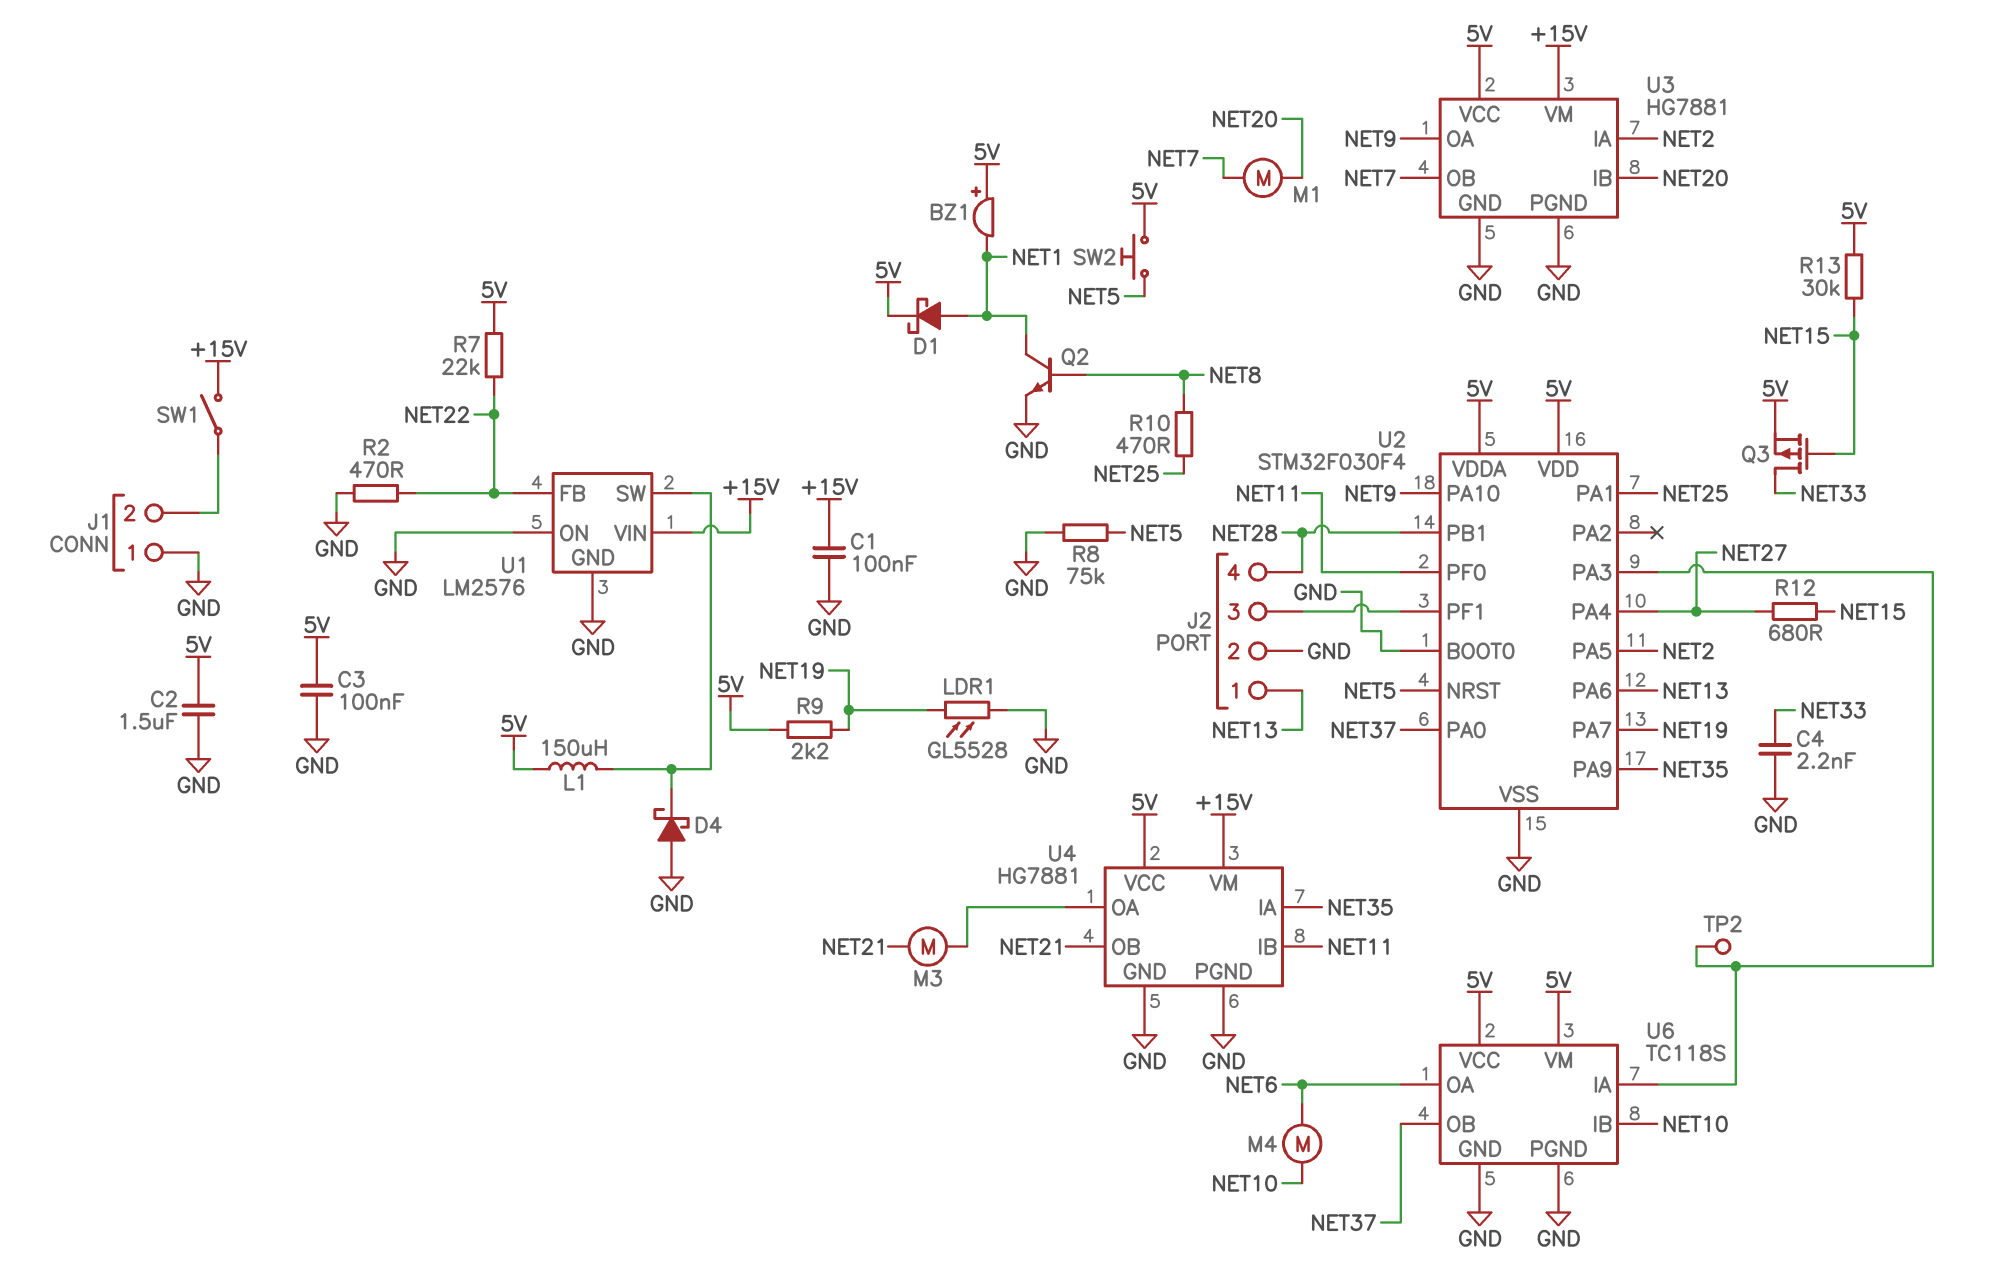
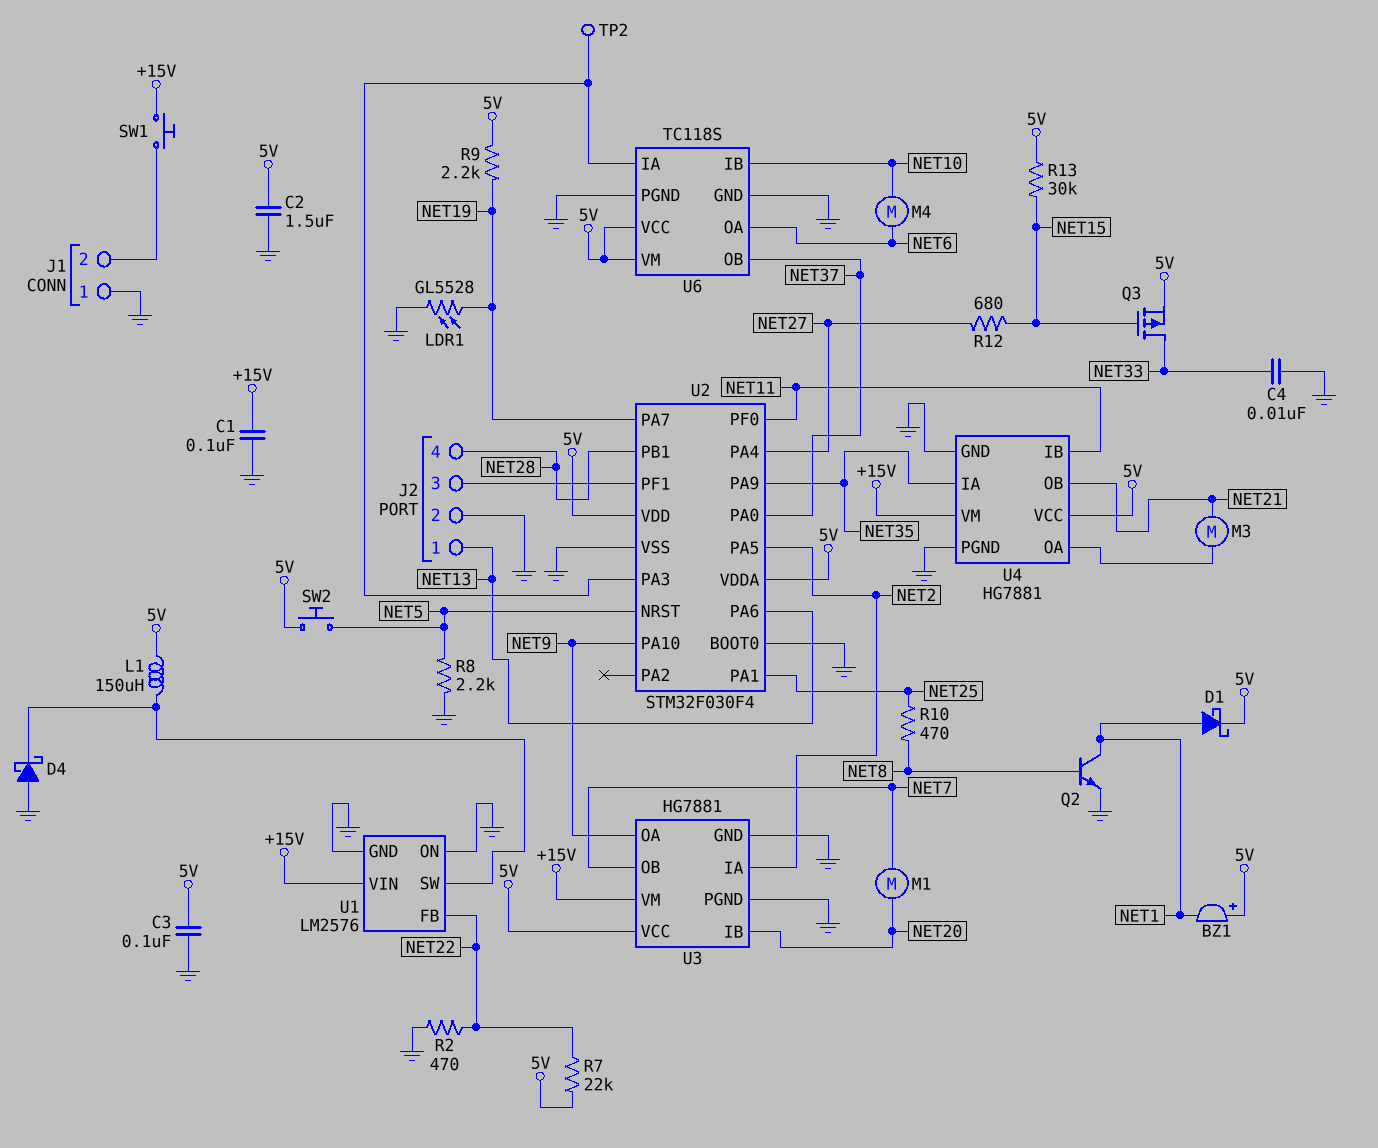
C4: 2.2nF (GND, NET33) -> 10nF (GND, NET33)
R8: 75k (GND, NET5) -> 2.2k (GND, NET5)
SW1: switch (+15V, J1/2) -> button (+15V, J1/2)

